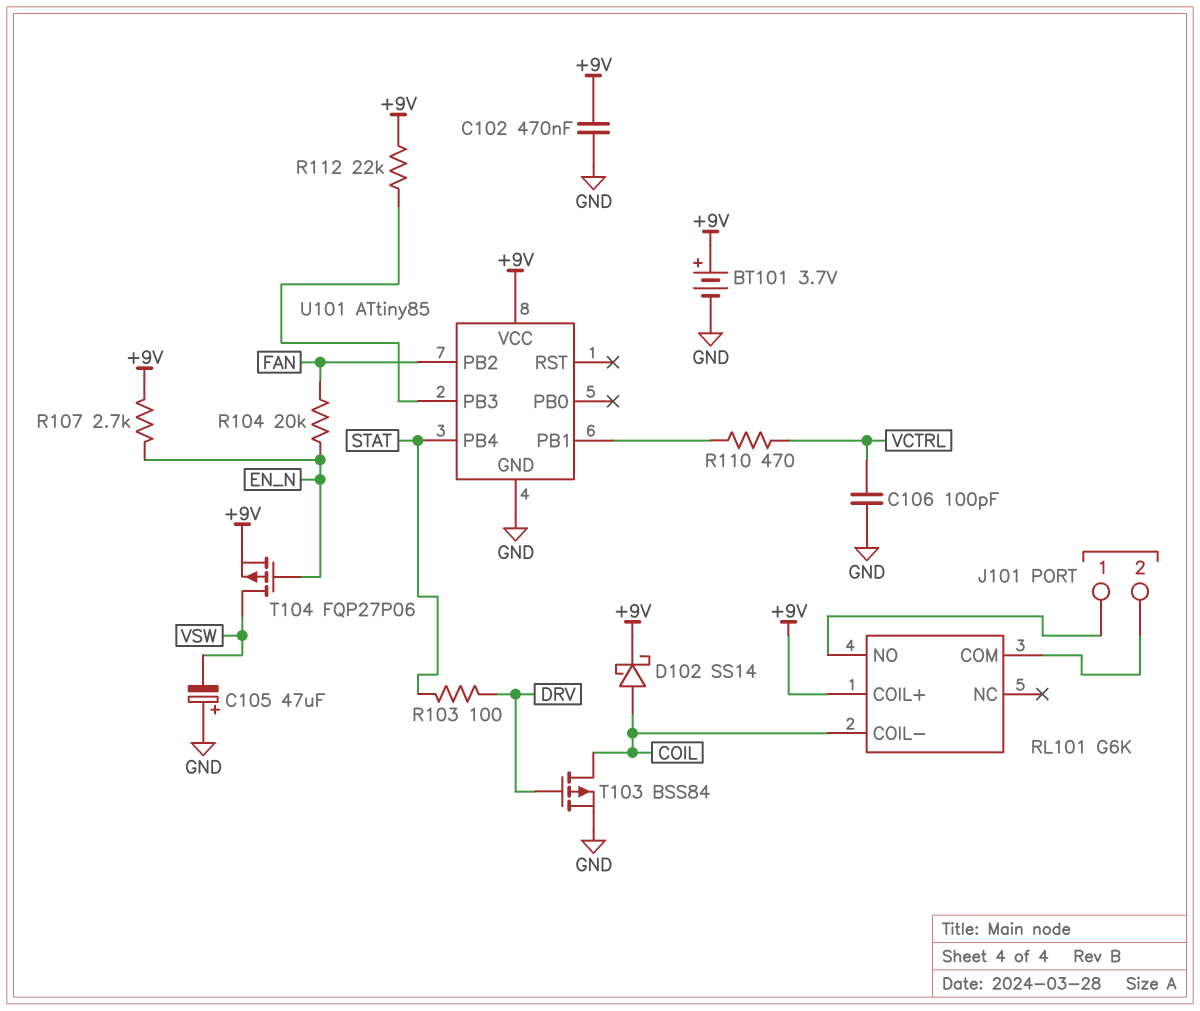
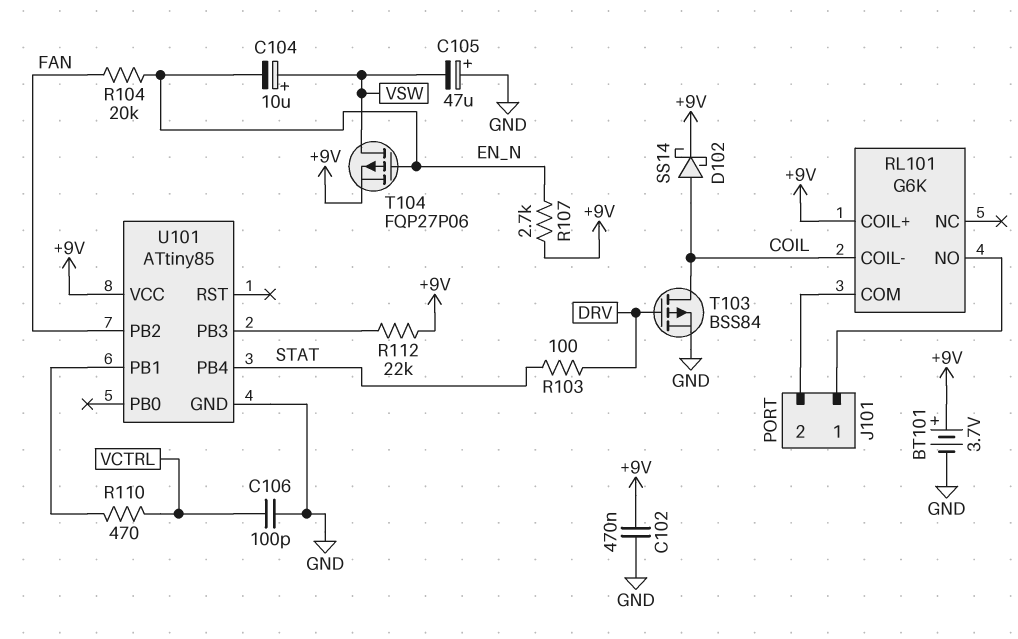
C104: none -> 10uF (plus VSW, minus EN_N)

